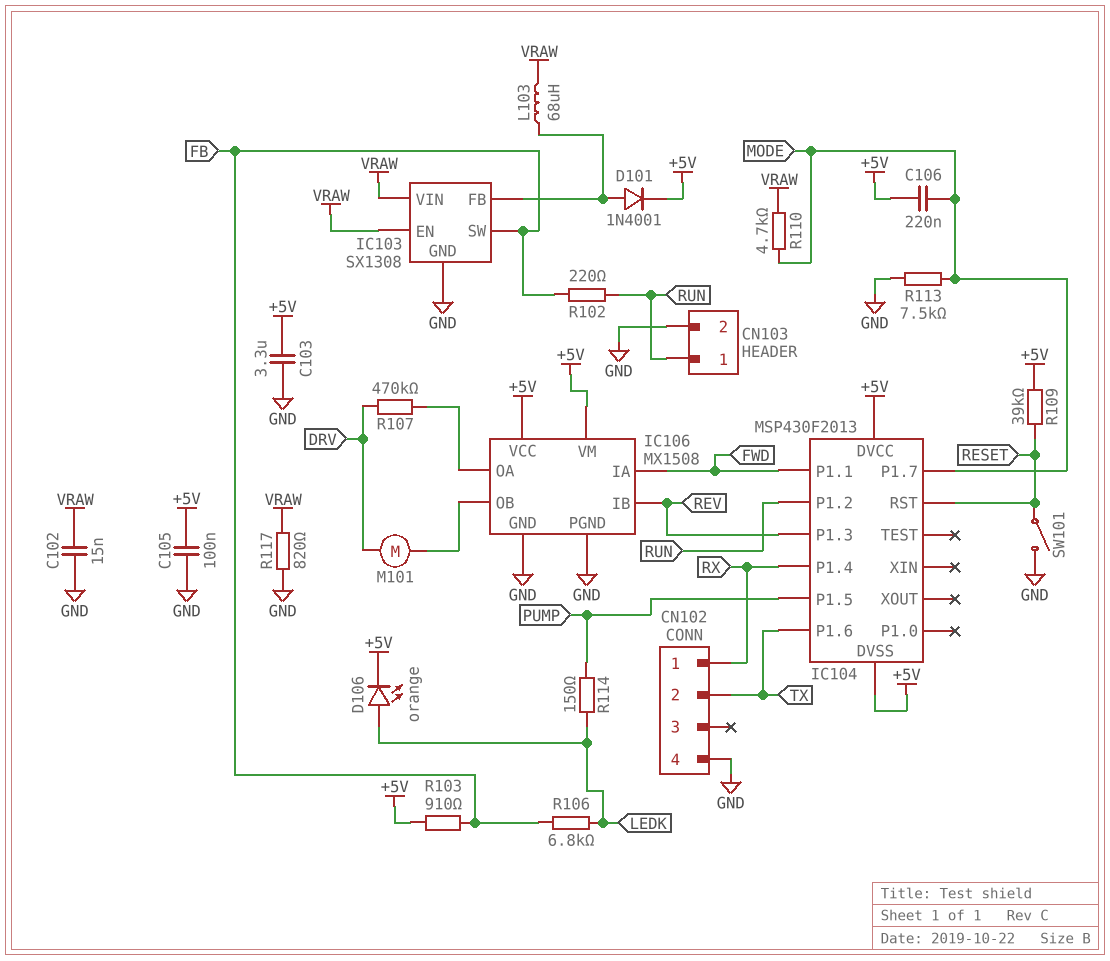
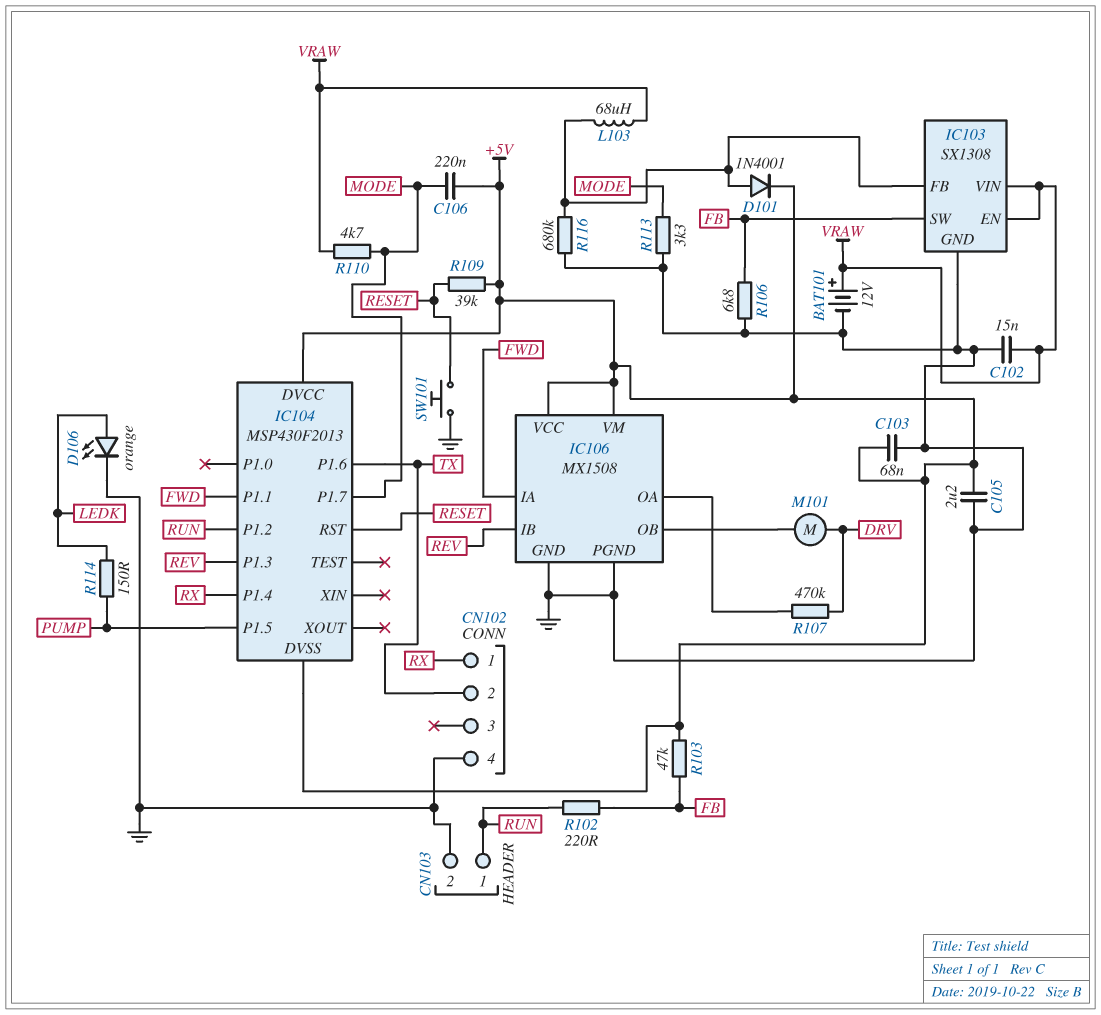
BAT101: none -> 12V (plus VRAW, minus GND)
C103: 3.3uF (+5V, GND) -> 68nF (+5V, GND)
C105: 100nF (+5V, GND) -> 2.2uF (+5V, GND)
D106: LED orange (A LEDK, K +5V) -> LED orange (A LEDK, K GND)
R103: 910 (+5V, FB) -> 47k (+5V, FB)
R106: 6.8k (FB, LEDK) -> 6.8k (FB, GND)
R113: 7.5k (GND, MODE) -> 3.3k (GND, MODE)
R116: none -> 680k (GND, IC103/FB)
R117: 820 (GND, VRAW) -> none
SW101: switch (GND, RESET) -> button (GND, RESET)

